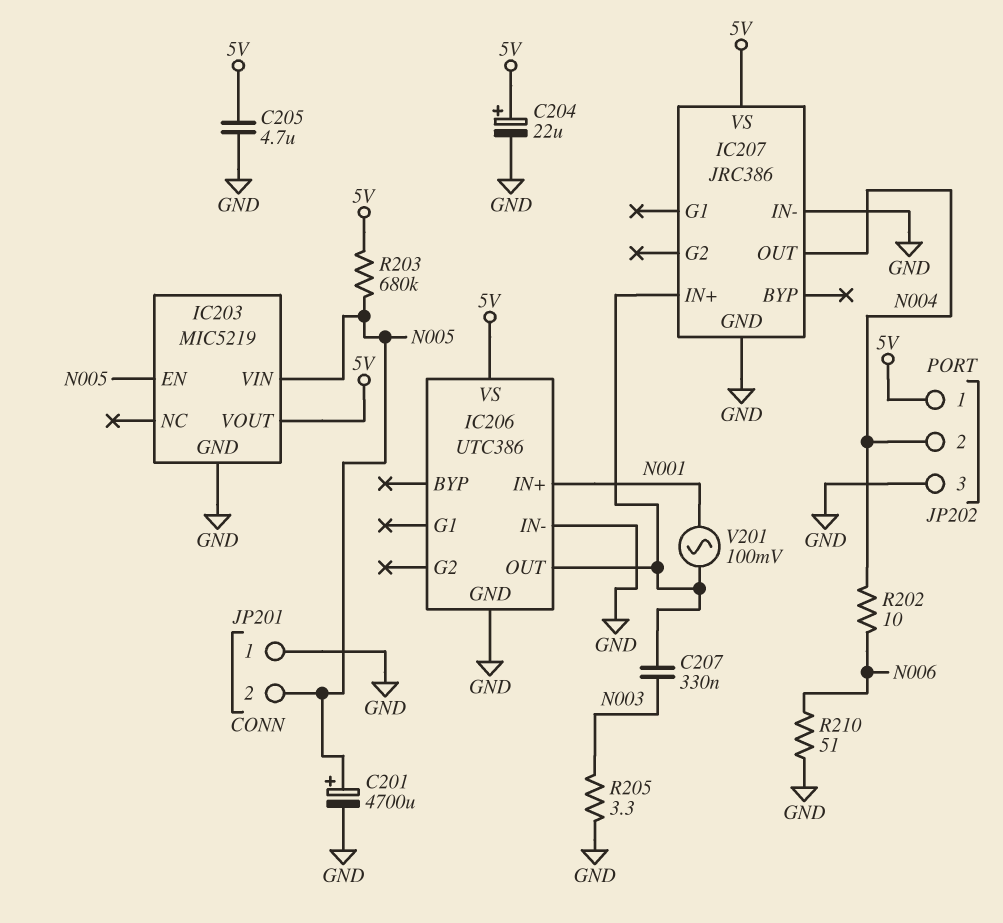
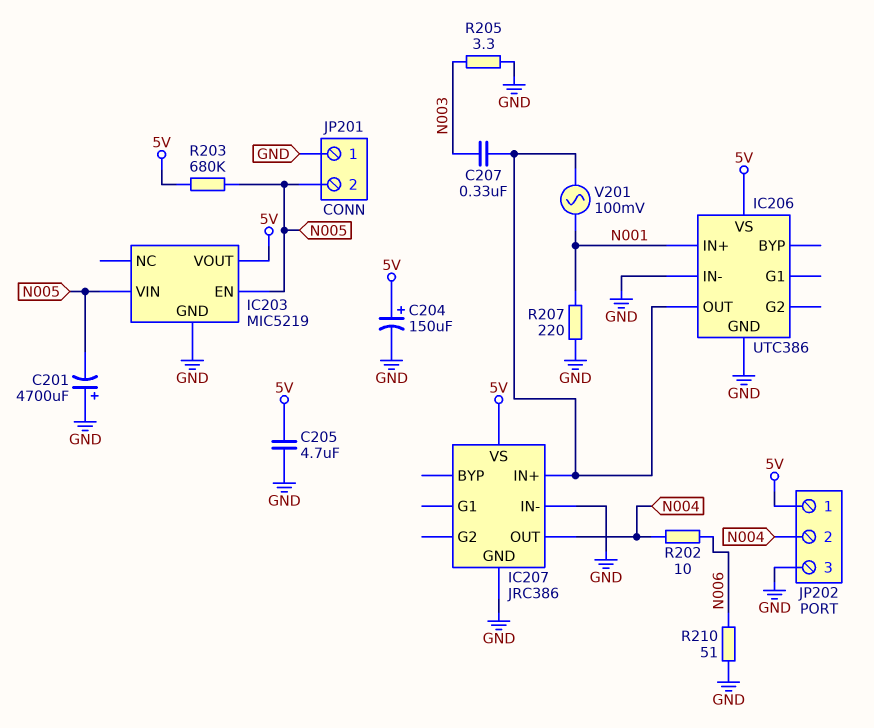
C201: 4700uF (plus N005, minus GND) -> 4700uF (plus GND, minus N005)
C204: 22uF (plus 5V, minus GND) -> 150uF (plus 5V, minus GND)
R207: none -> 220 (GND, N001)

